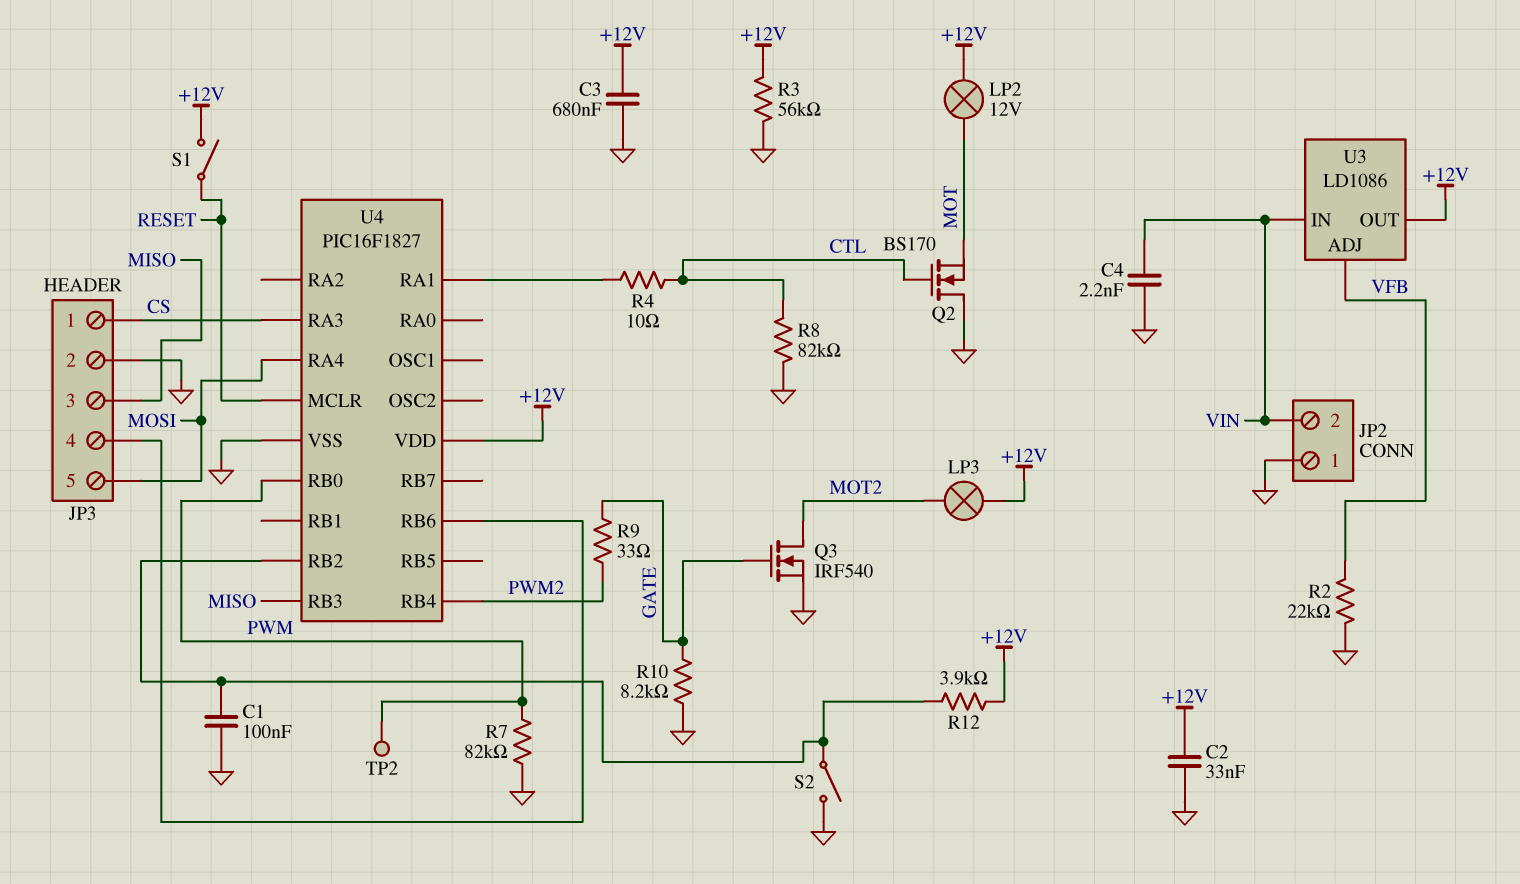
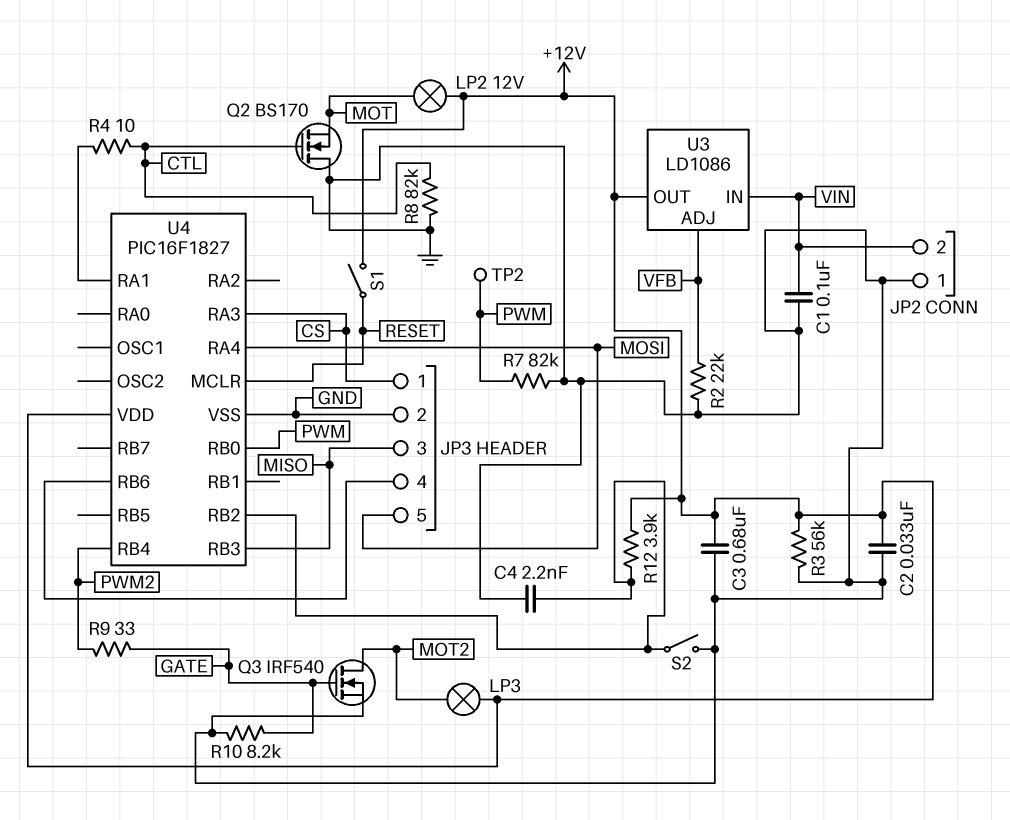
C1: 100nF (GND, U4/RB2) -> 100nF (GND, VIN)
C4: 2.2nF (GND, VIN) -> 2.2nF (GND, U4/RB2)

